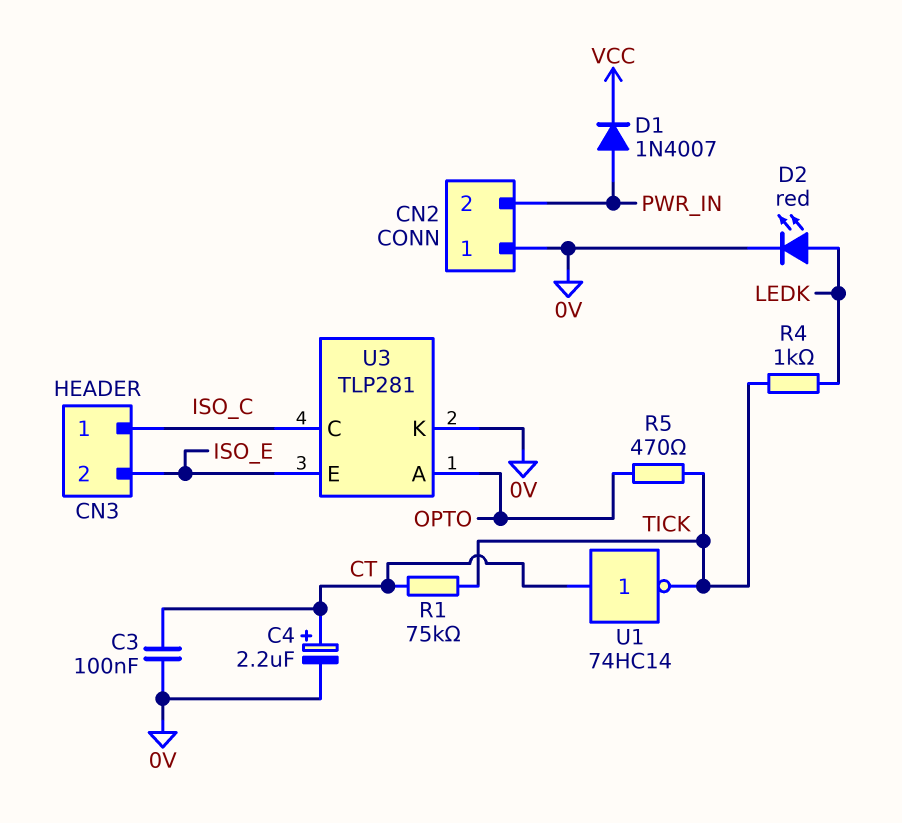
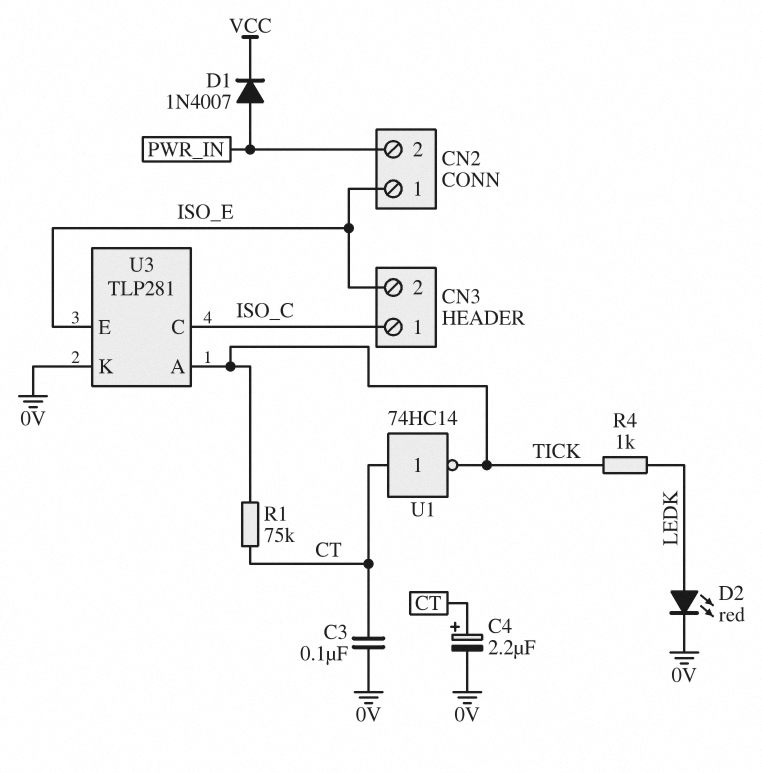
CN2 pin 1: 0V -> ISO_E
R5: 470 (OPTO, TICK) -> none
U3 pin A: OPTO -> TICK

